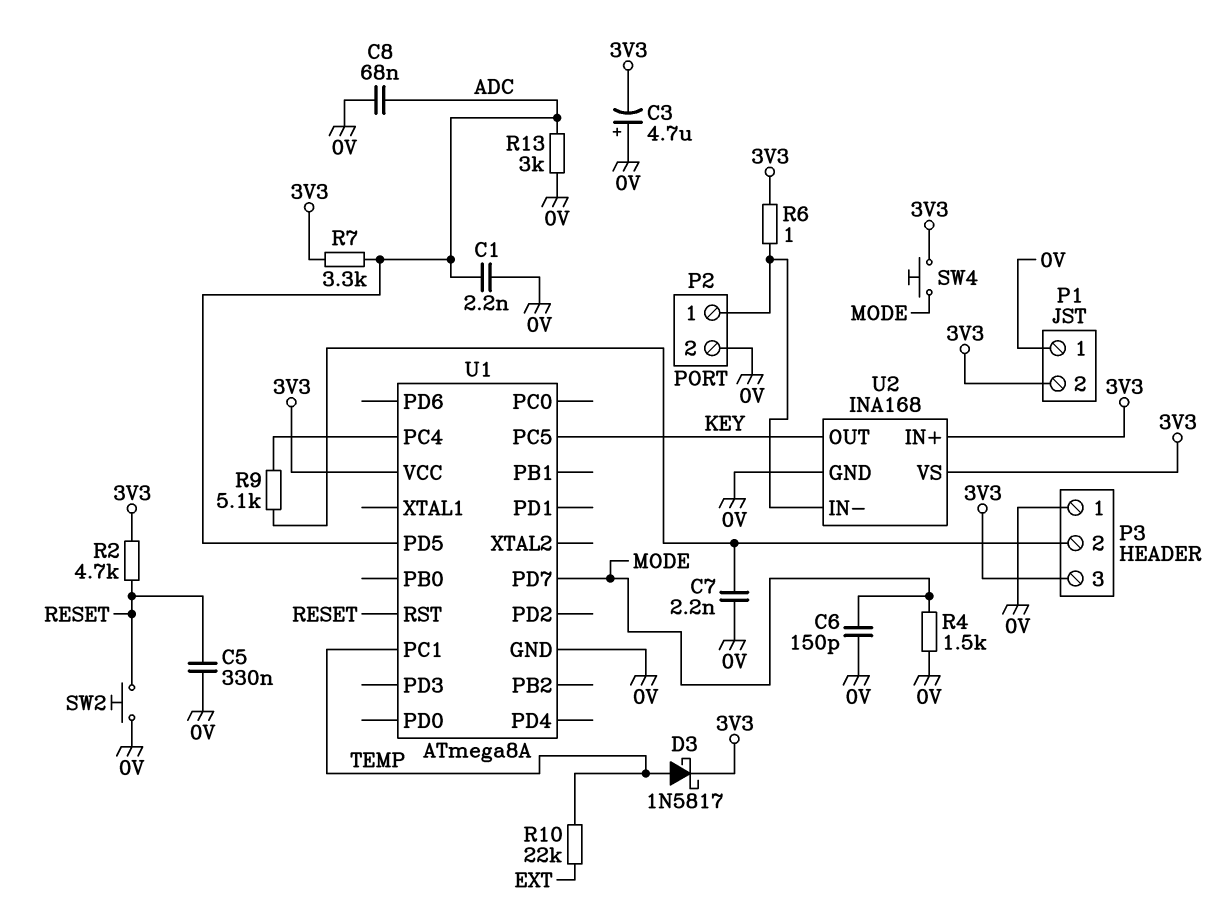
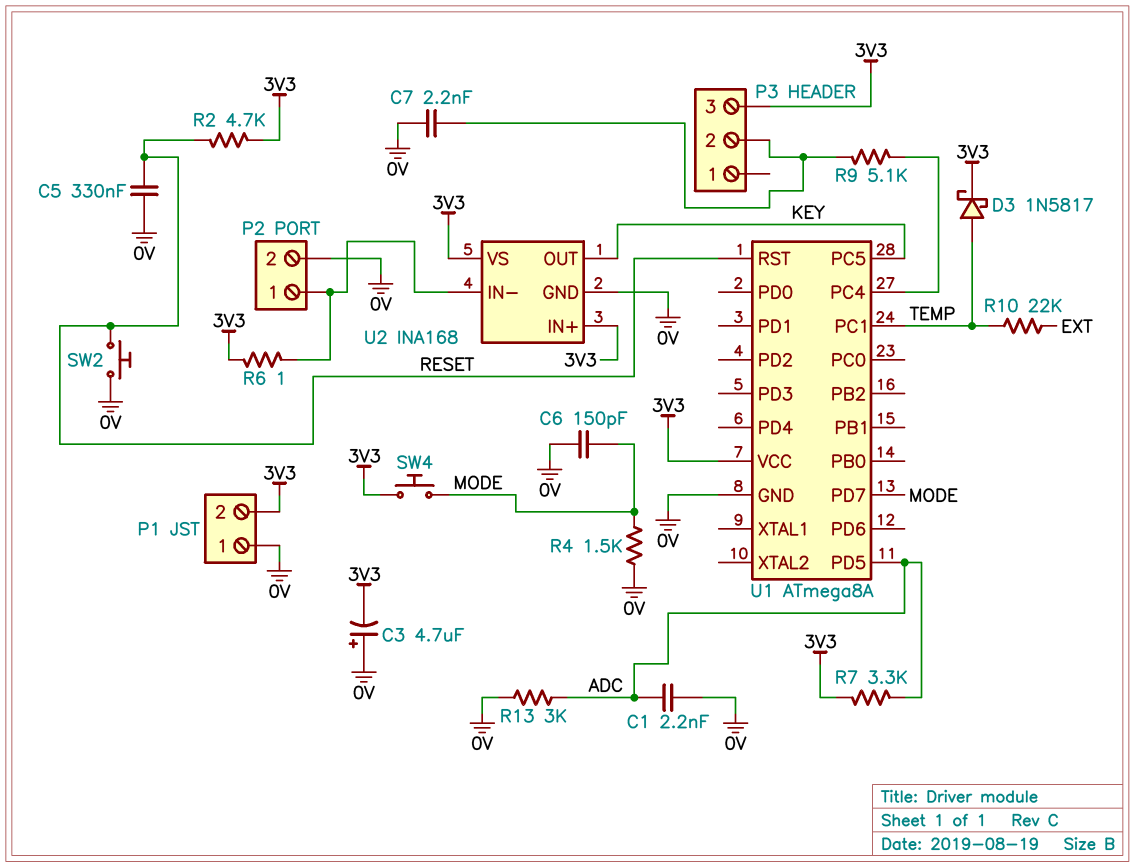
C8: 68nF (0V, ADC) -> none
P3 pin 1: 0V -> none

